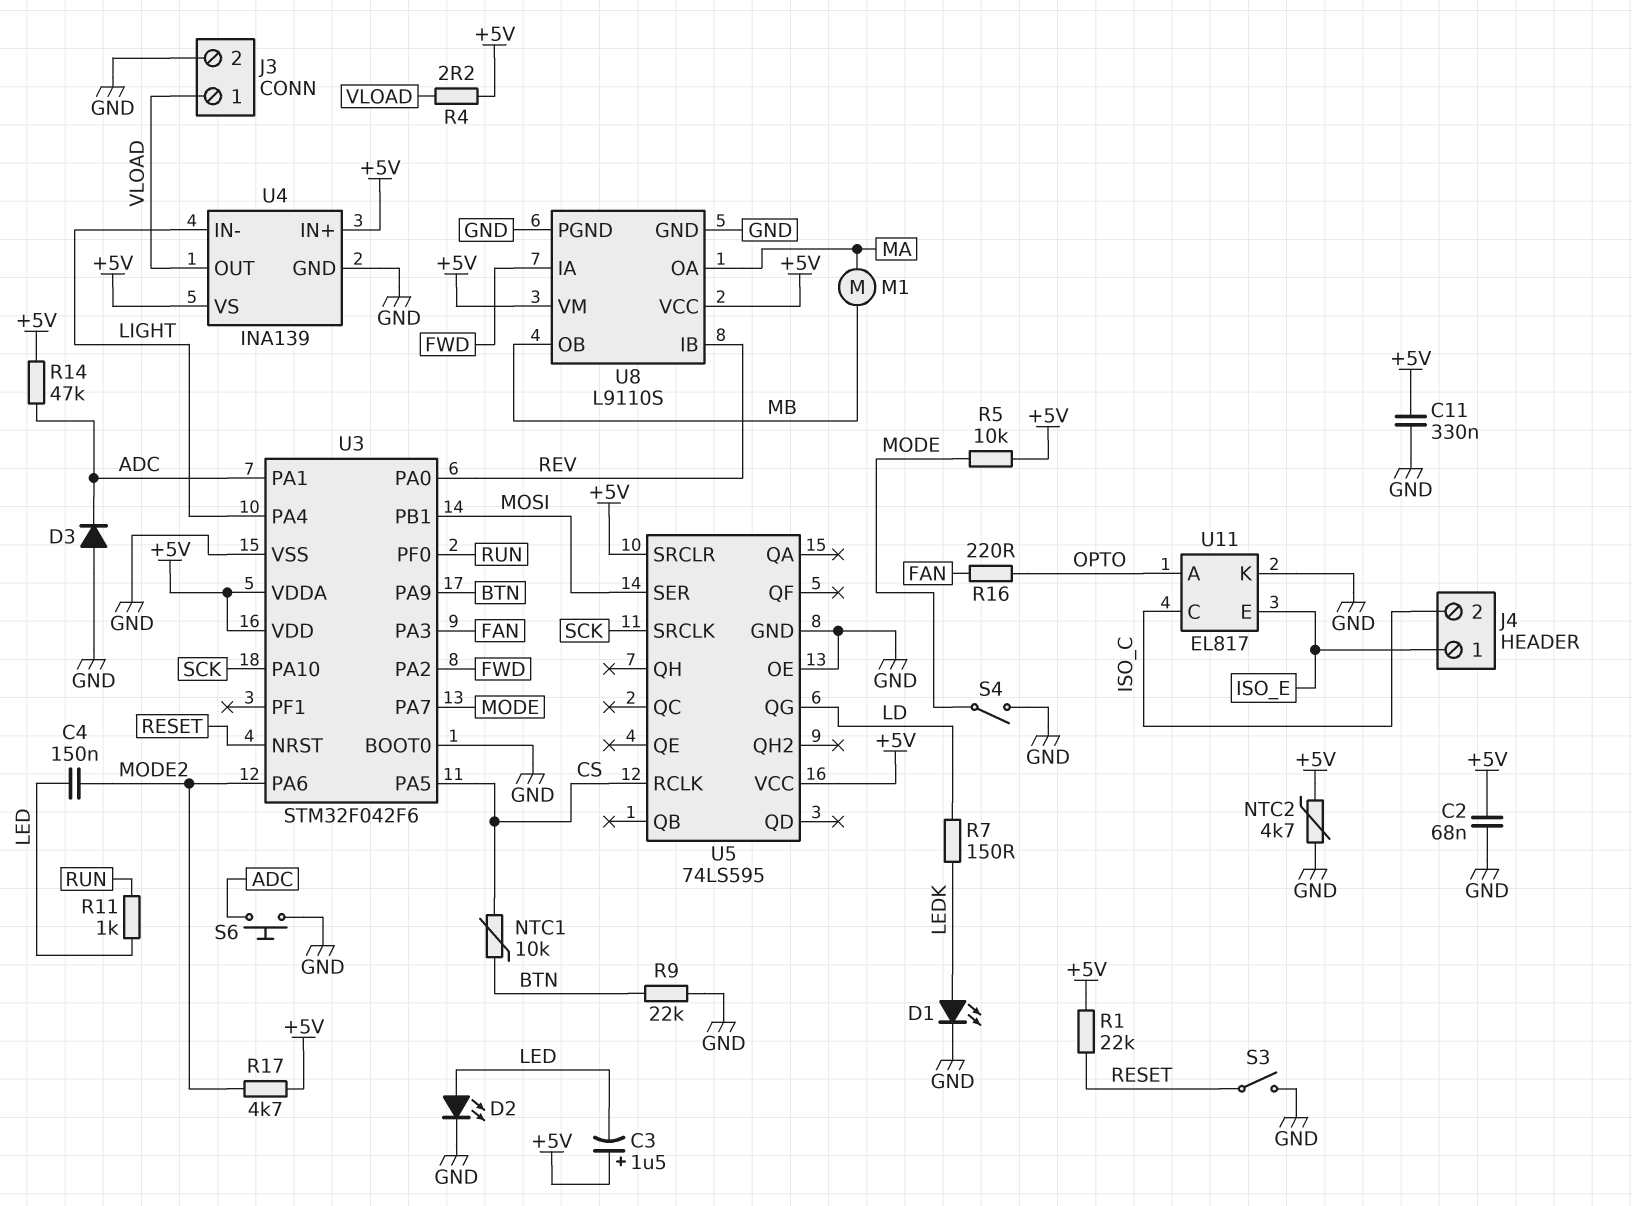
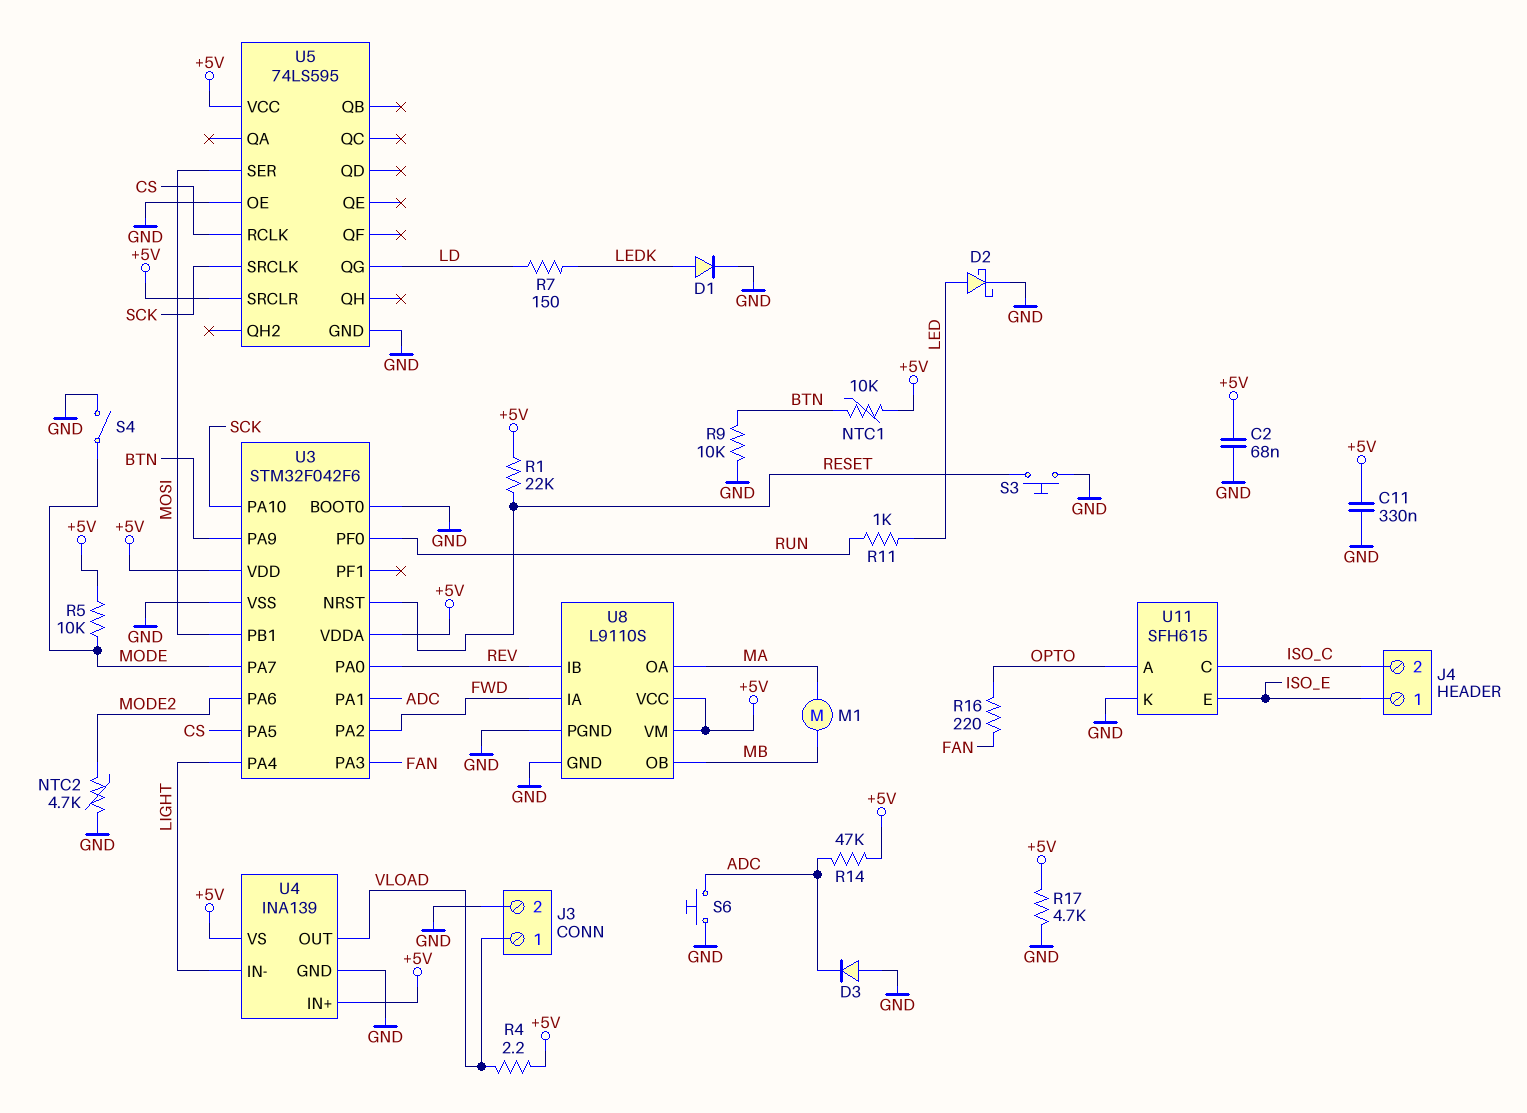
C3: 1.5uF (plus +5V, minus LED) -> none
C4: 150nF (LED, MODE2) -> none
D1: LED (A LEDK, K GND) -> diode (A LEDK, K GND)
D2: LED (A LED, K GND) -> schottky (A LED, K GND)
NTC1: 10k (BTN, CS) -> 10k (+5V, BTN)
NTC2: 4.7k (+5V, GND) -> 4.7k (GND, MODE2)
R9: 22k (BTN, GND) -> 10k (BTN, GND)
R17: 4.7k (+5V, MODE2) -> 4.7k (+5V, GND)
S3: switch (GND, RESET) -> button (GND, RESET)
U11: EL817 -> SFH615

